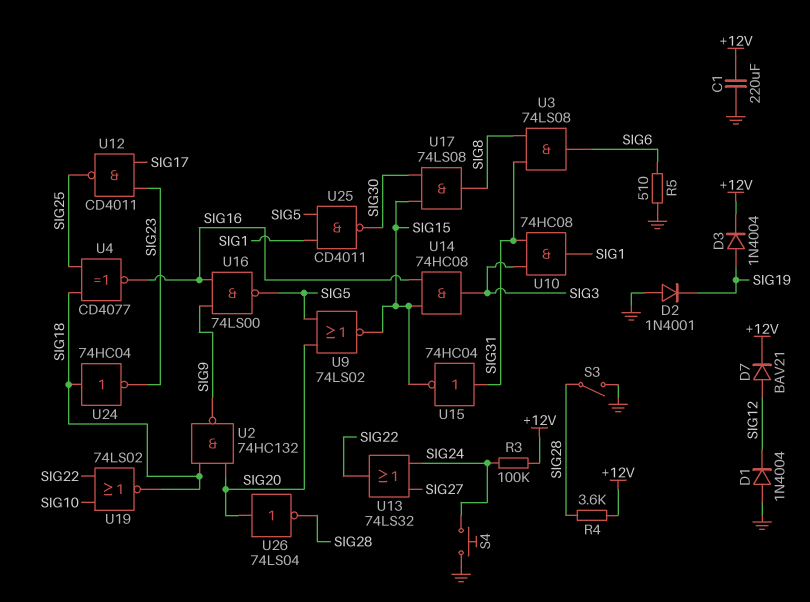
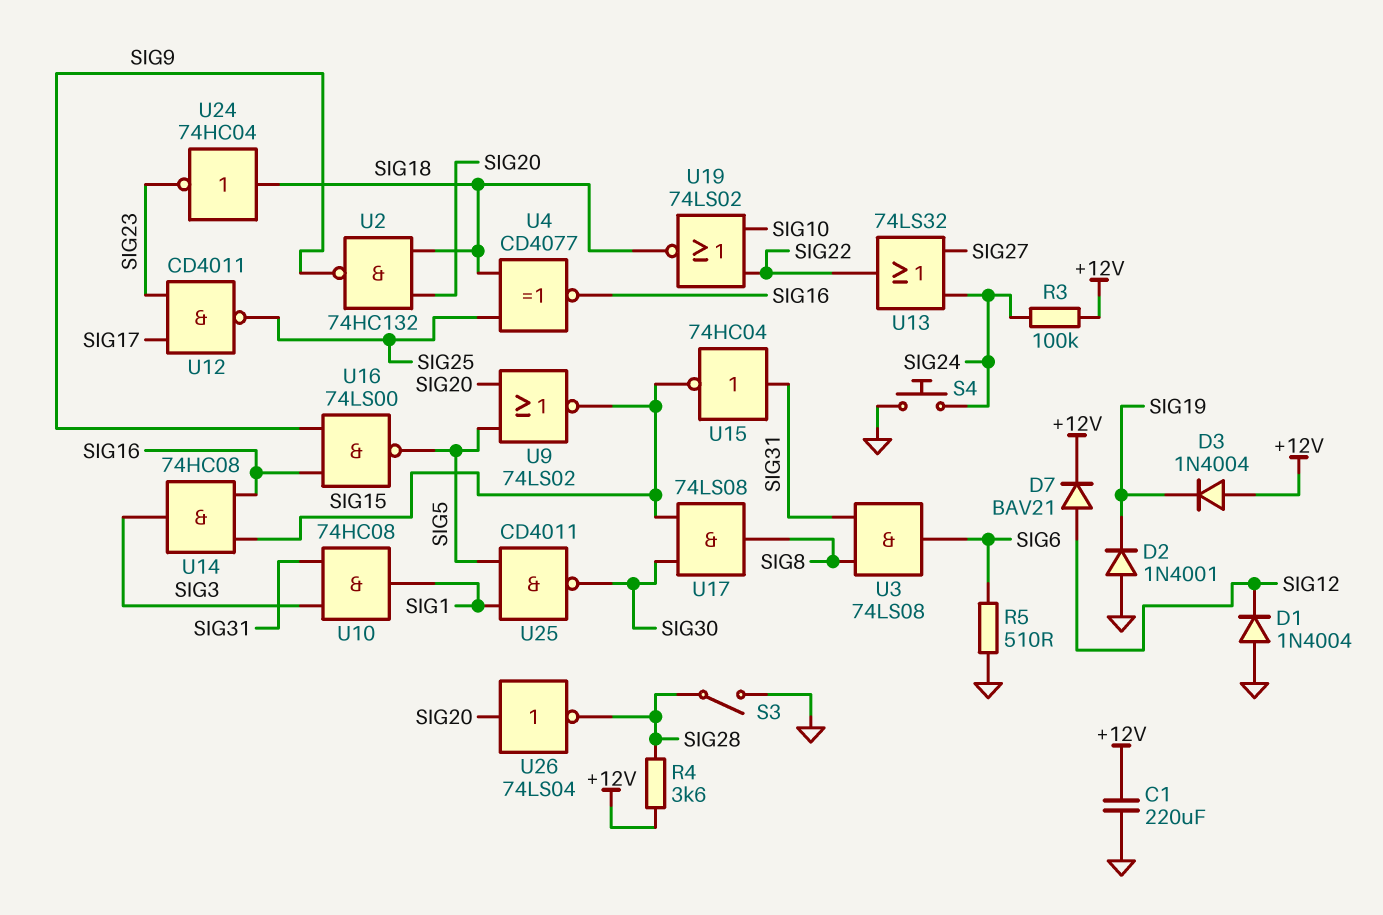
D3: diode 1N4004 (A SIG19, K +12V) -> diode 1N4004 (A +12V, K SIG19)

